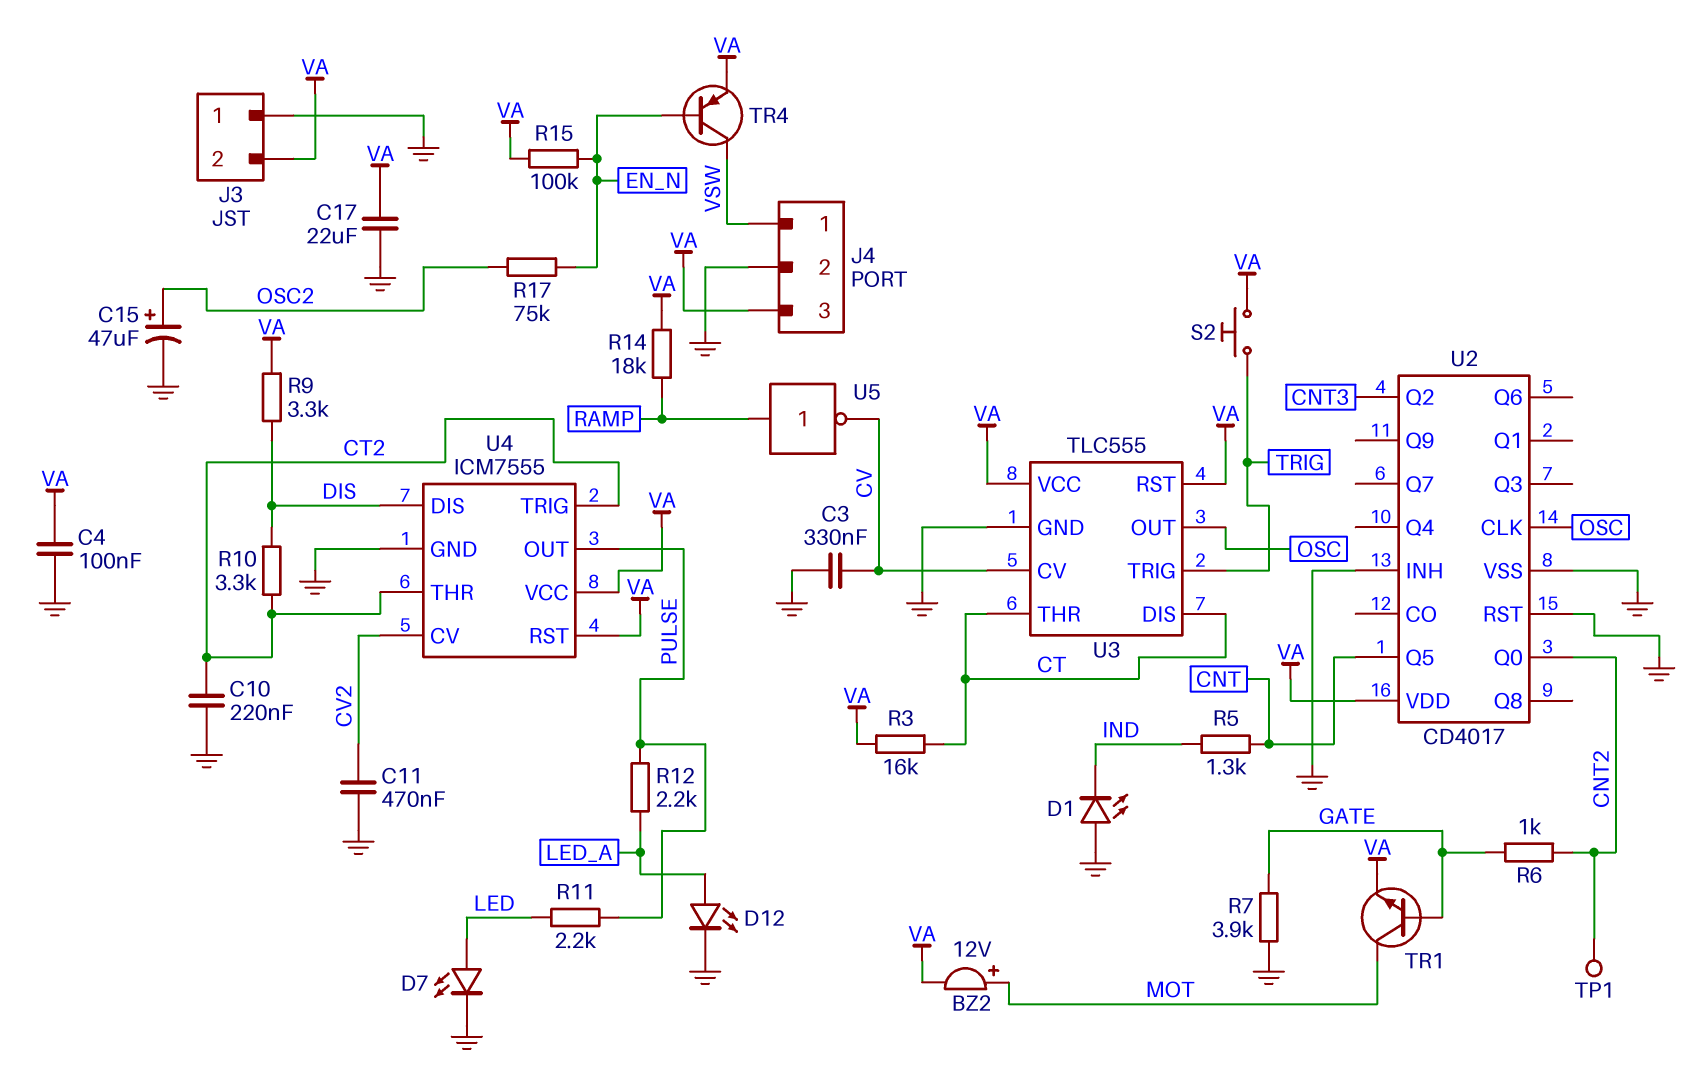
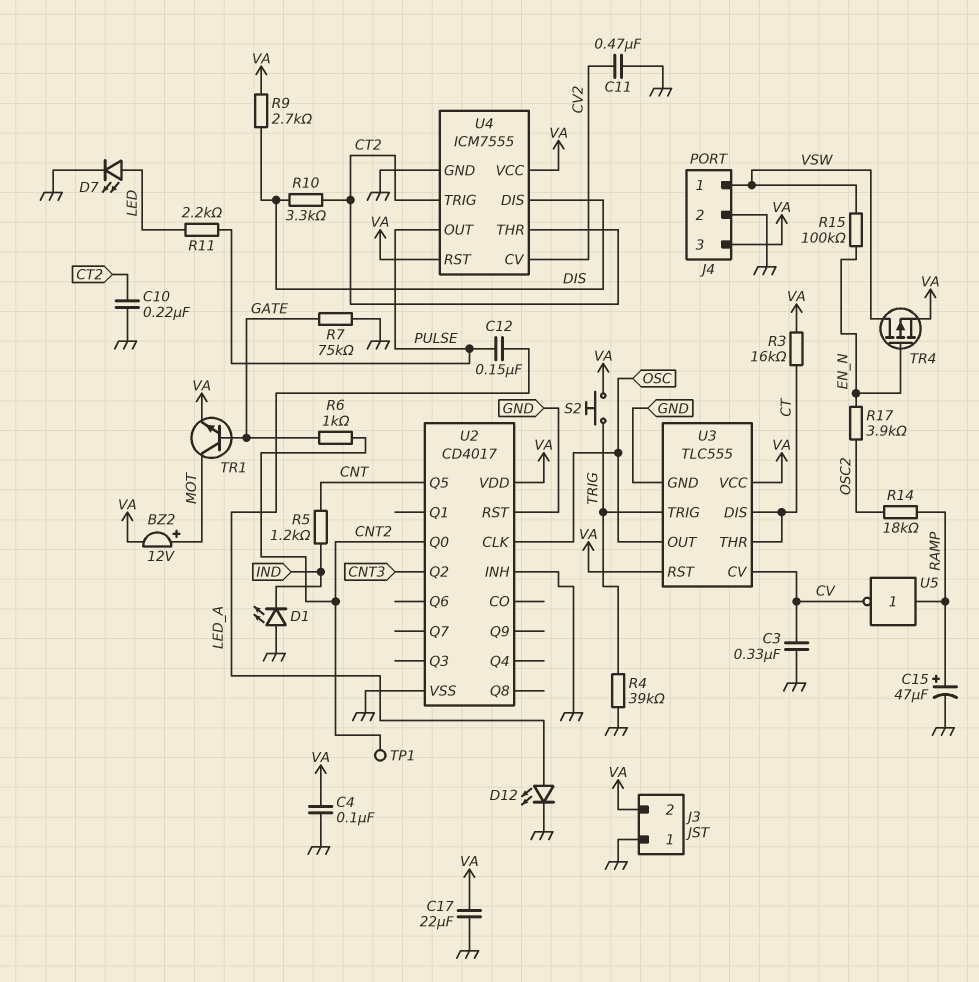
C12: none -> 150nF (LED_A, PULSE)
C15: 47uF (plus OSC2, minus GND) -> 47uF (plus RAMP, minus GND)
R4: none -> 39k (GND, TRIG)
R5: 1.3k (CNT, IND) -> 1.2k (CNT, IND)
R7: 3.9k (GATE, GND) -> 75k (GATE, GND)
R9: 3.3k (DIS, VA) -> 2.7k (DIS, VA)
R12: 2.2k (LED_A, PULSE) -> none
R14: 18k (RAMP, VA) -> 18k (OSC2, RAMP)
R15: 100k (EN_N, VA) -> 100k (EN_N, VSW)
R17: 75k (EN_N, OSC2) -> 3.9k (EN_N, OSC2)
TR4: PNP (B EN_N, C VSW, E VA) -> PMOS (G EN_N, D VSW, S VA)

